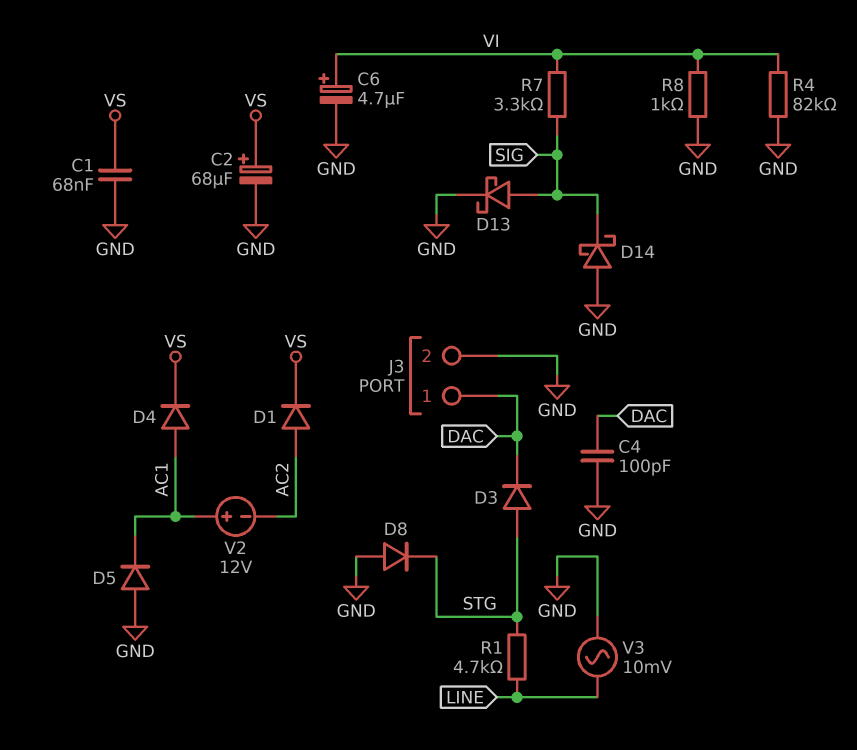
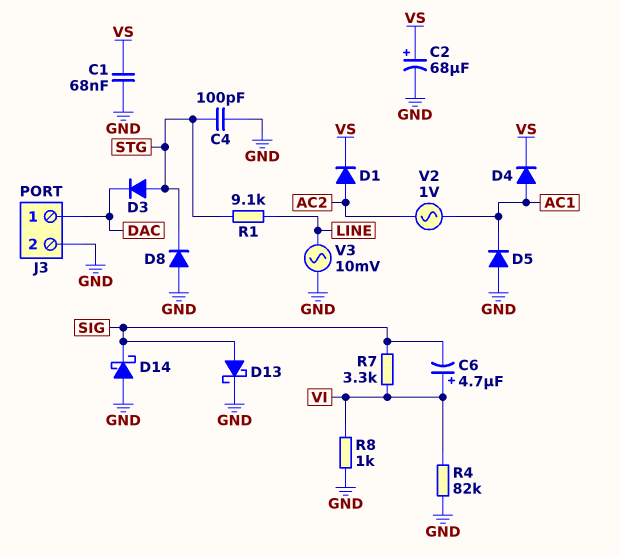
C4: 100pF (DAC, GND) -> 100pF (GND, STG)
C6: 4.7uF (plus VI, minus GND) -> 4.7uF (plus VI, minus SIG)
R1: 4.7k (LINE, STG) -> 9.1k (LINE, STG)
V2: 12V (plus AC1, minus AC2) -> AC 1V (AC1, AC2)

